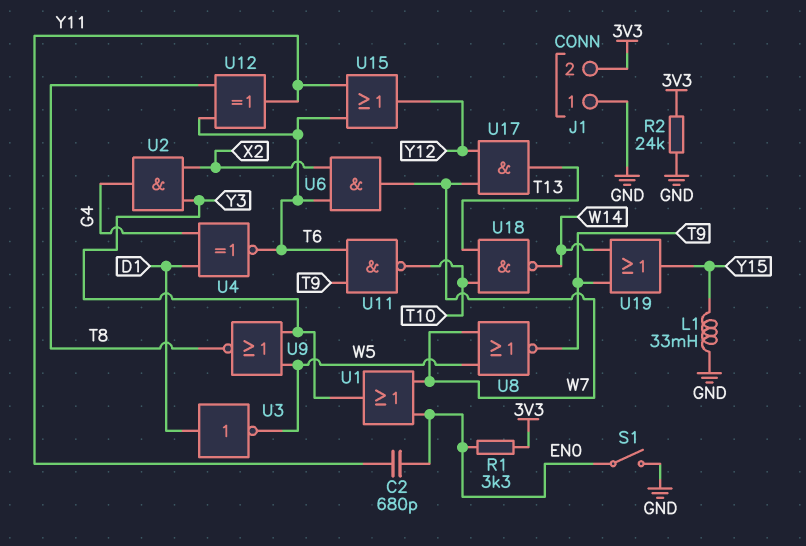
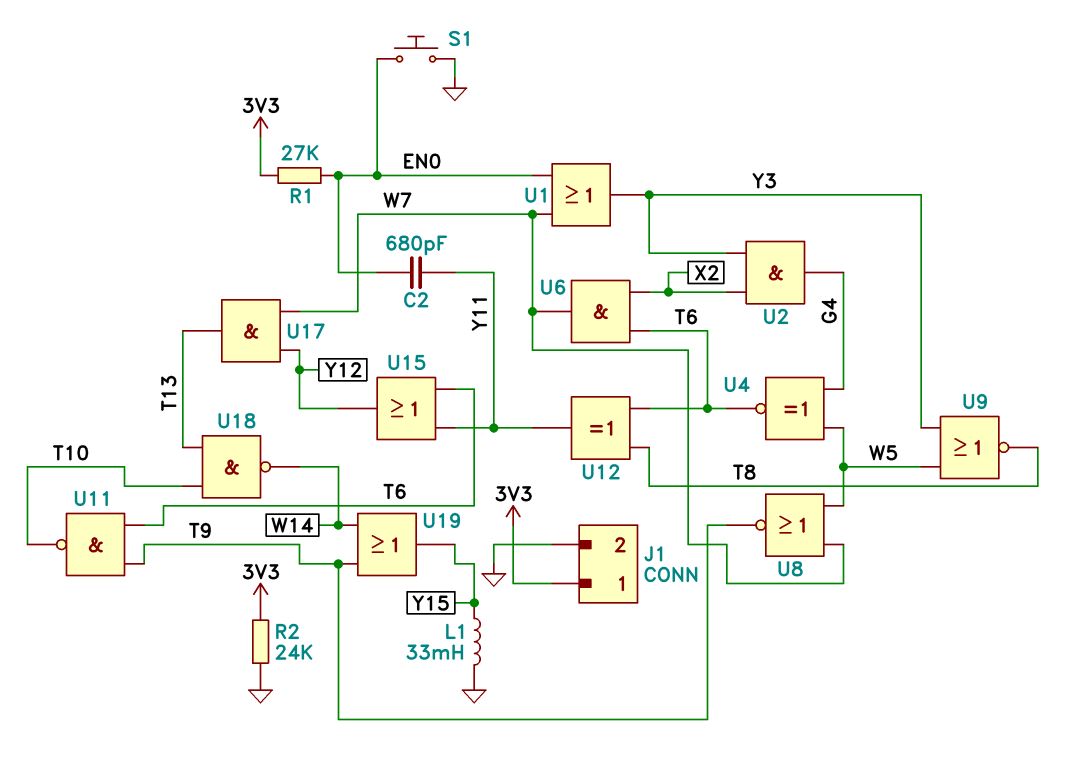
J1 pin 1: GND -> 3V3
J1 pin 2: 3V3 -> GND
R1: 3.3k (3V3, EN0) -> 27k (3V3, EN0)
S1: switch (EN0, GND) -> button (EN0, GND)
U3: NOT (in D1, out W5) -> none
U4: XNOR (in D1, in G4, out T6) -> XNOR (in G4, in W5, out T6)

